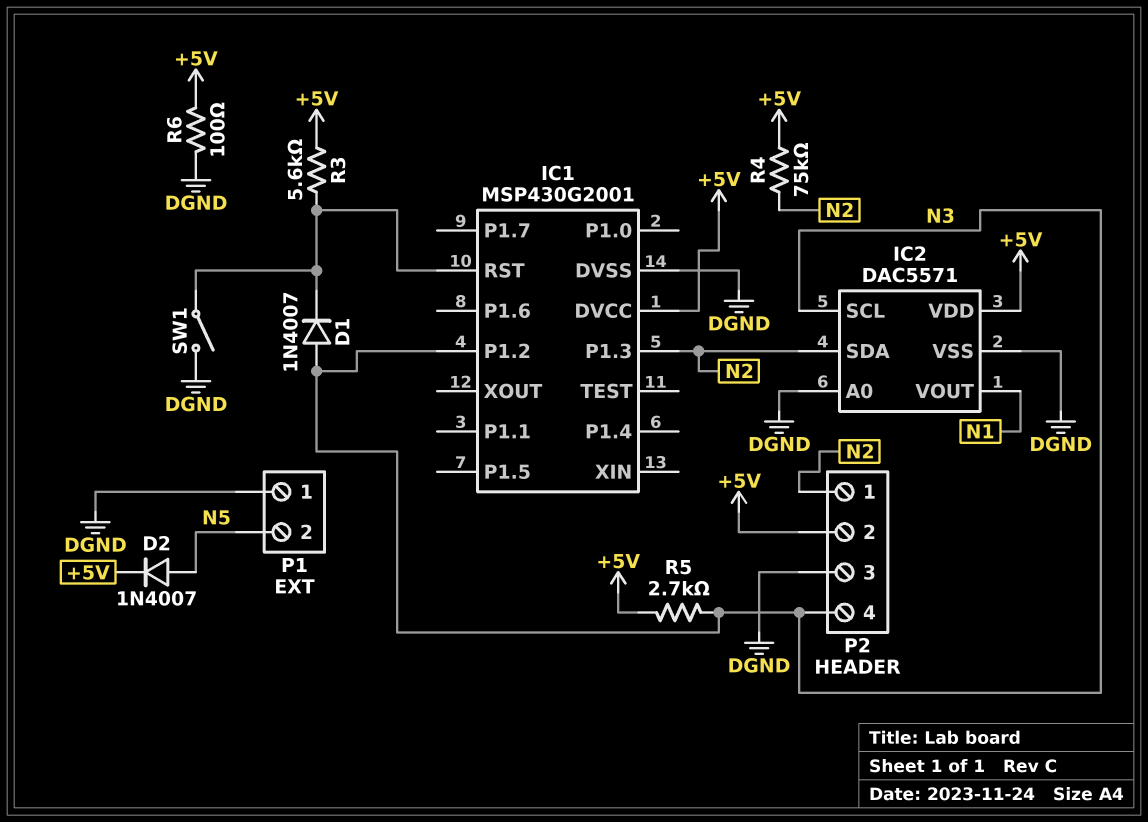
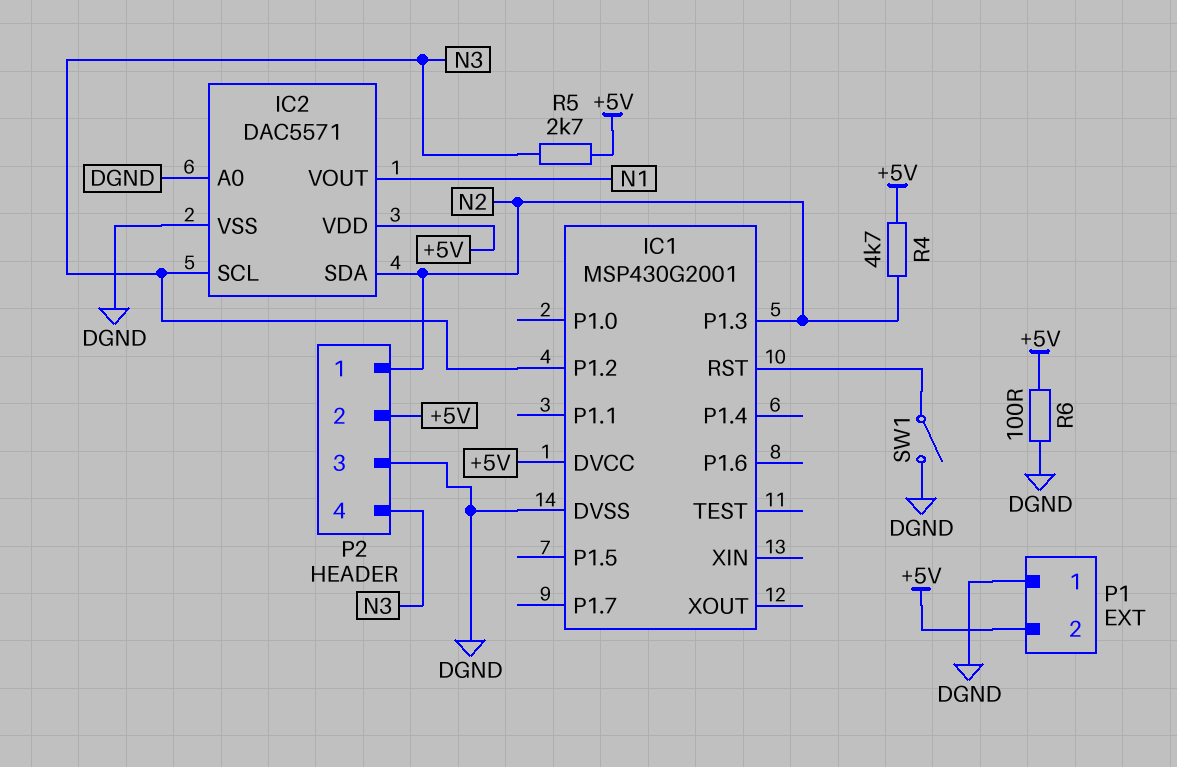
D1: diode 1N4007 (A N3, K IC1/RST) -> none
D2: diode 1N4007 (A N5, K +5V) -> none
P1 pin 2: N5 -> +5V
R3: 5.6k (+5V, IC1/RST) -> none
R4: 75k (+5V, N2) -> 4.7k (+5V, N2)

